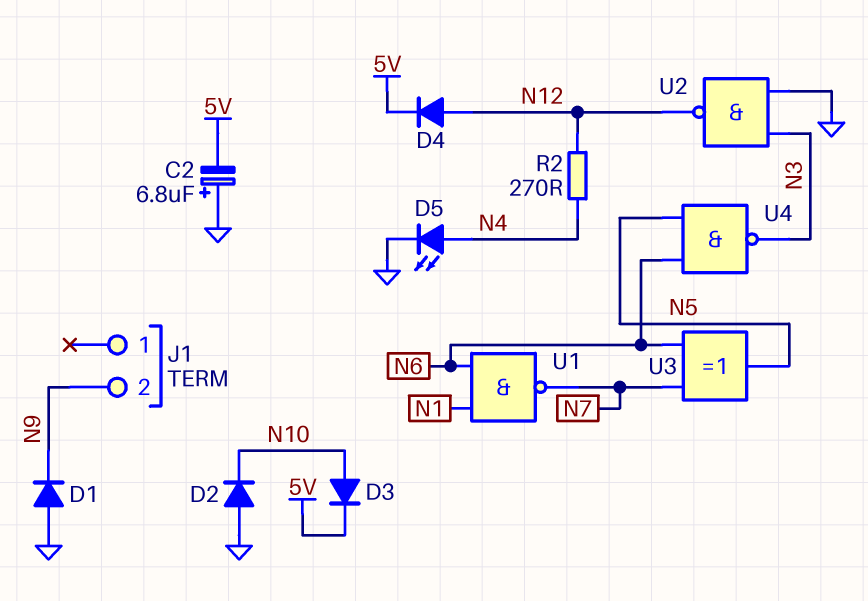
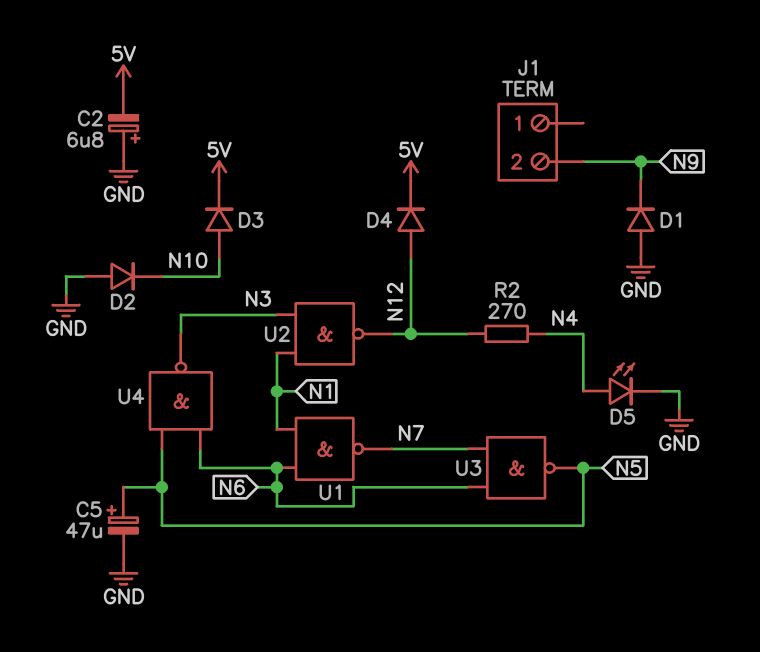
C5: none -> 47uF (plus N5, minus GND)
U2: NAND (in GND, in N3, out N12) -> NAND (in N1, in N3, out N12)
U3: XOR (in N6, in N7, out N5) -> NAND (in N6, in N7, out N5)

